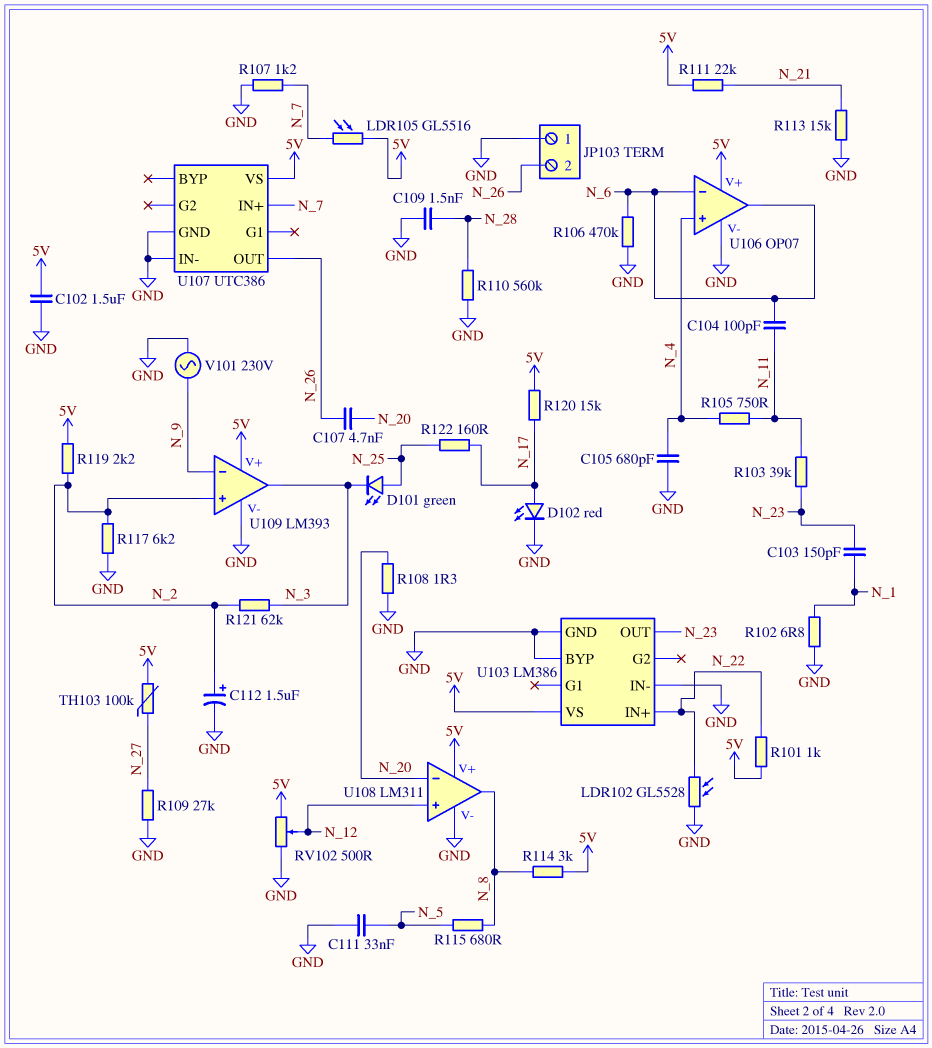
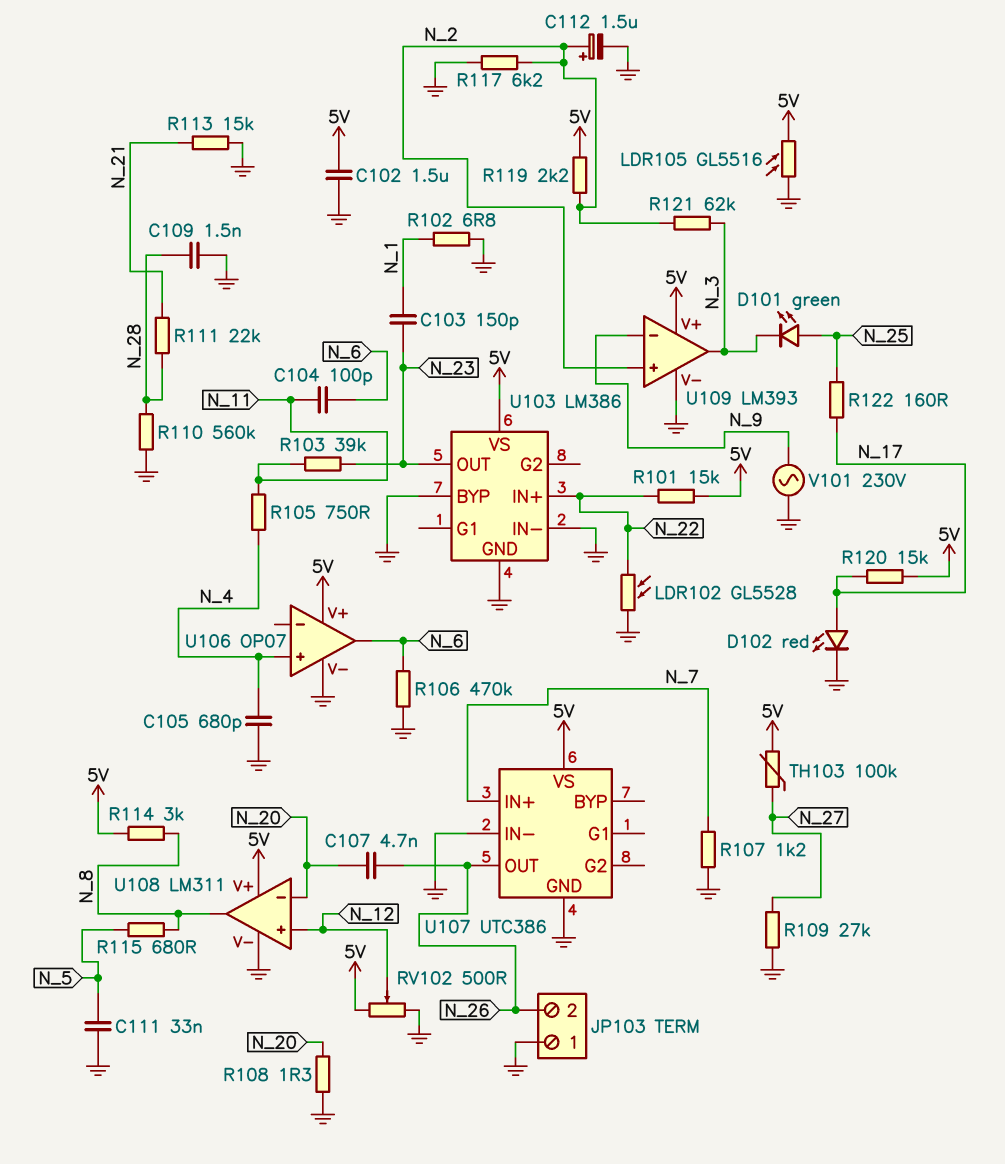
LDR105: GL5516 (5V, N_7) -> GL5516 (5V, GND)
R101: 1k (5V, N_22) -> 15k (5V, N_22)
R111: 22k (5V, N_21) -> 22k (N_21, N_28)
U106 pin in-: N_6 -> none

